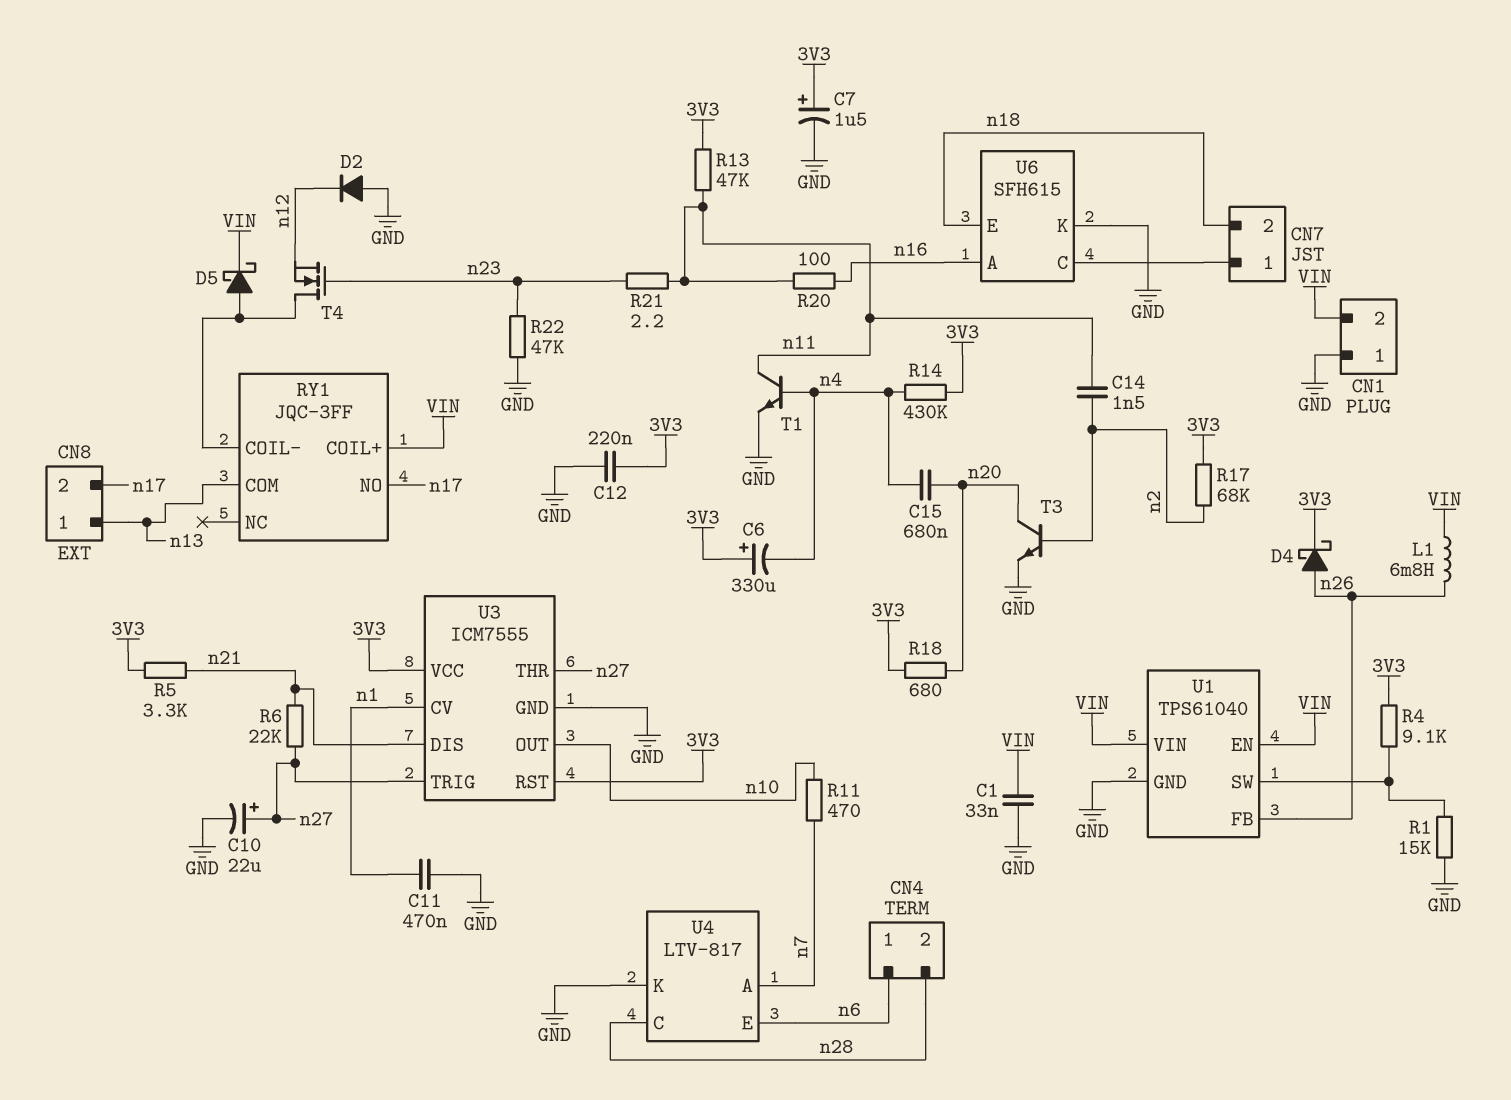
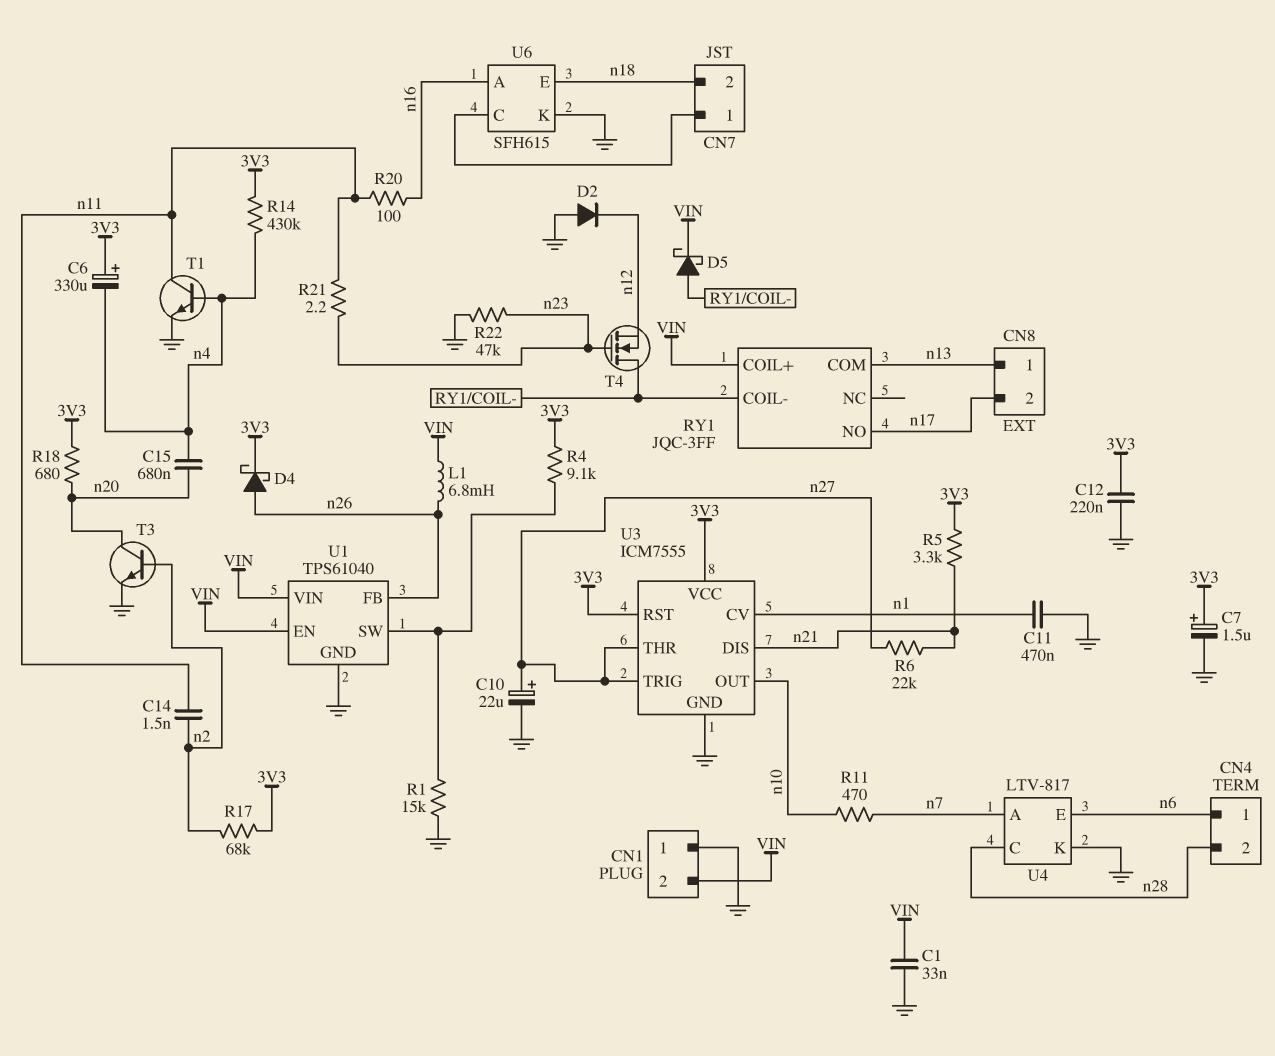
R13: 47k (3V3, n11) -> none

